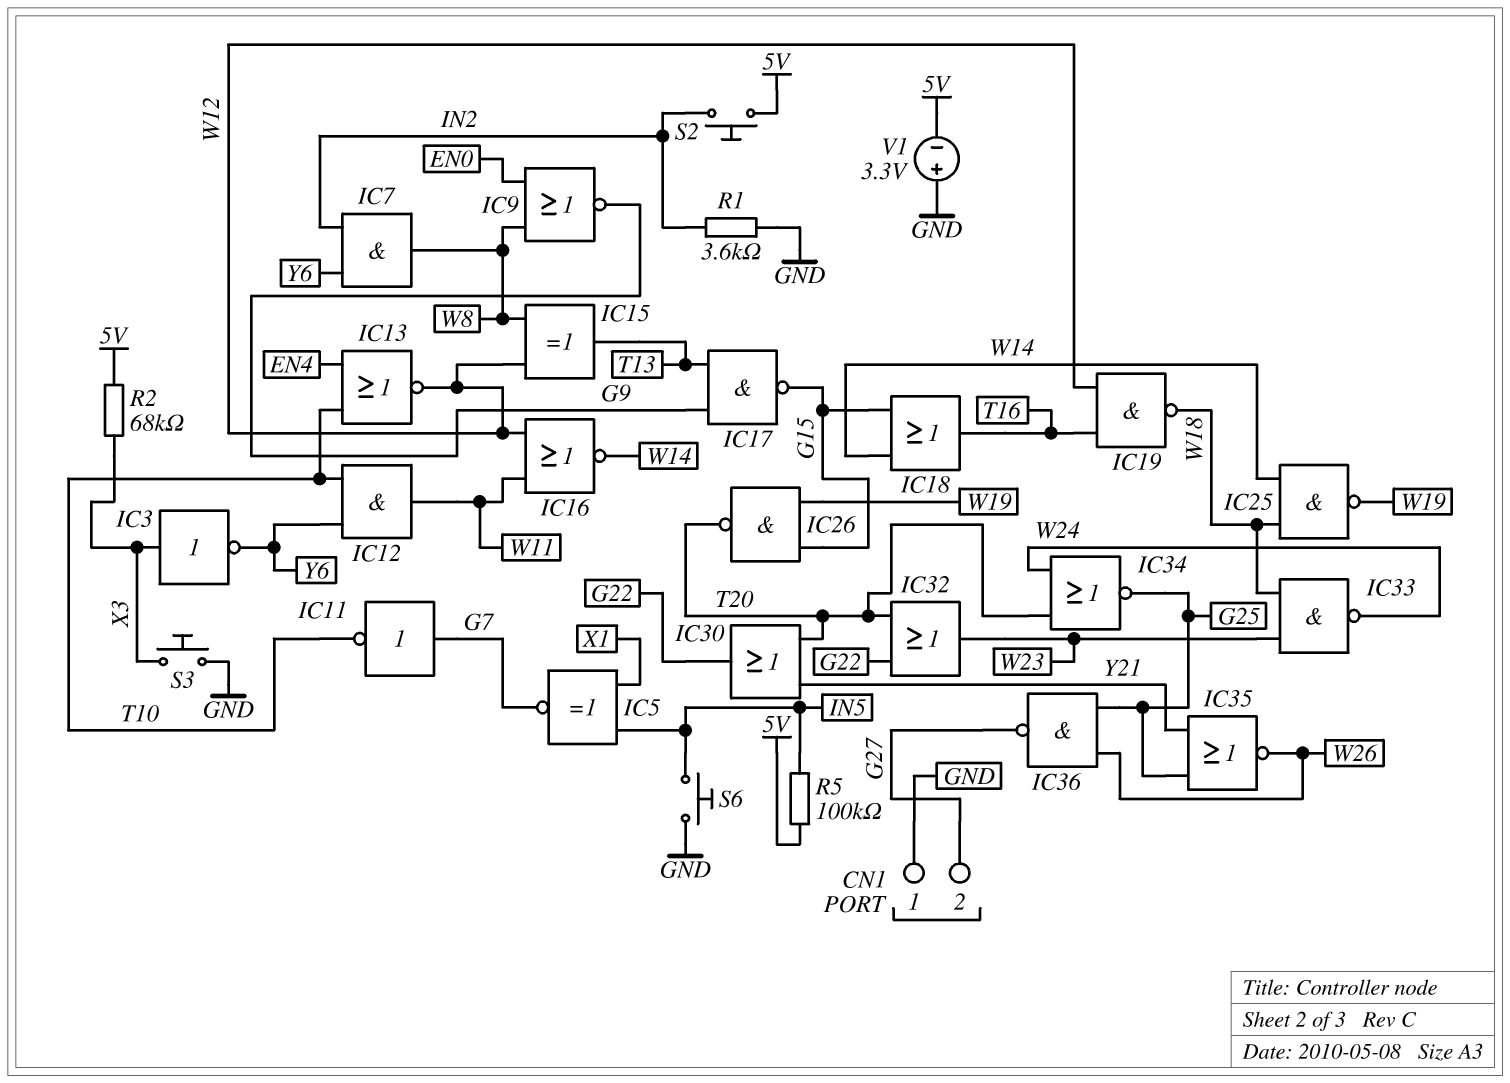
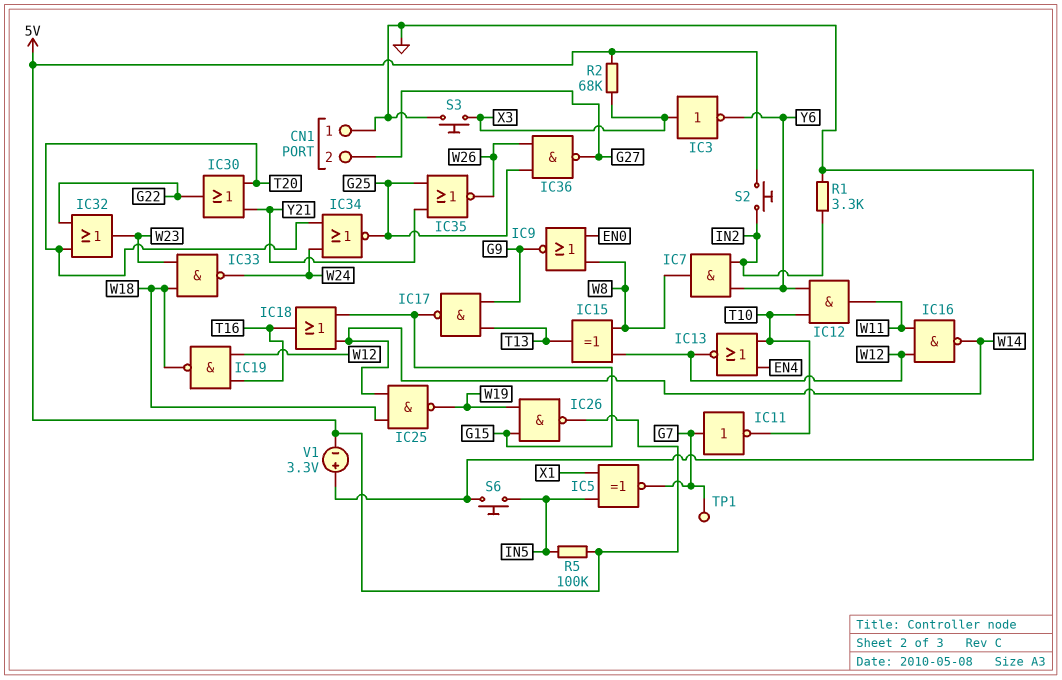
IC16: NOR (in W11, in W12, out W14) -> NAND (in W11, in W12, out W14)
IC26: NAND (in G15, in W19, out T20) -> NAND (in G15, in W19, out 5V)
R1: 3.6k (GND, IN2) -> 3.3k (GND, IN2)
TP1: none -> test point (G7)

